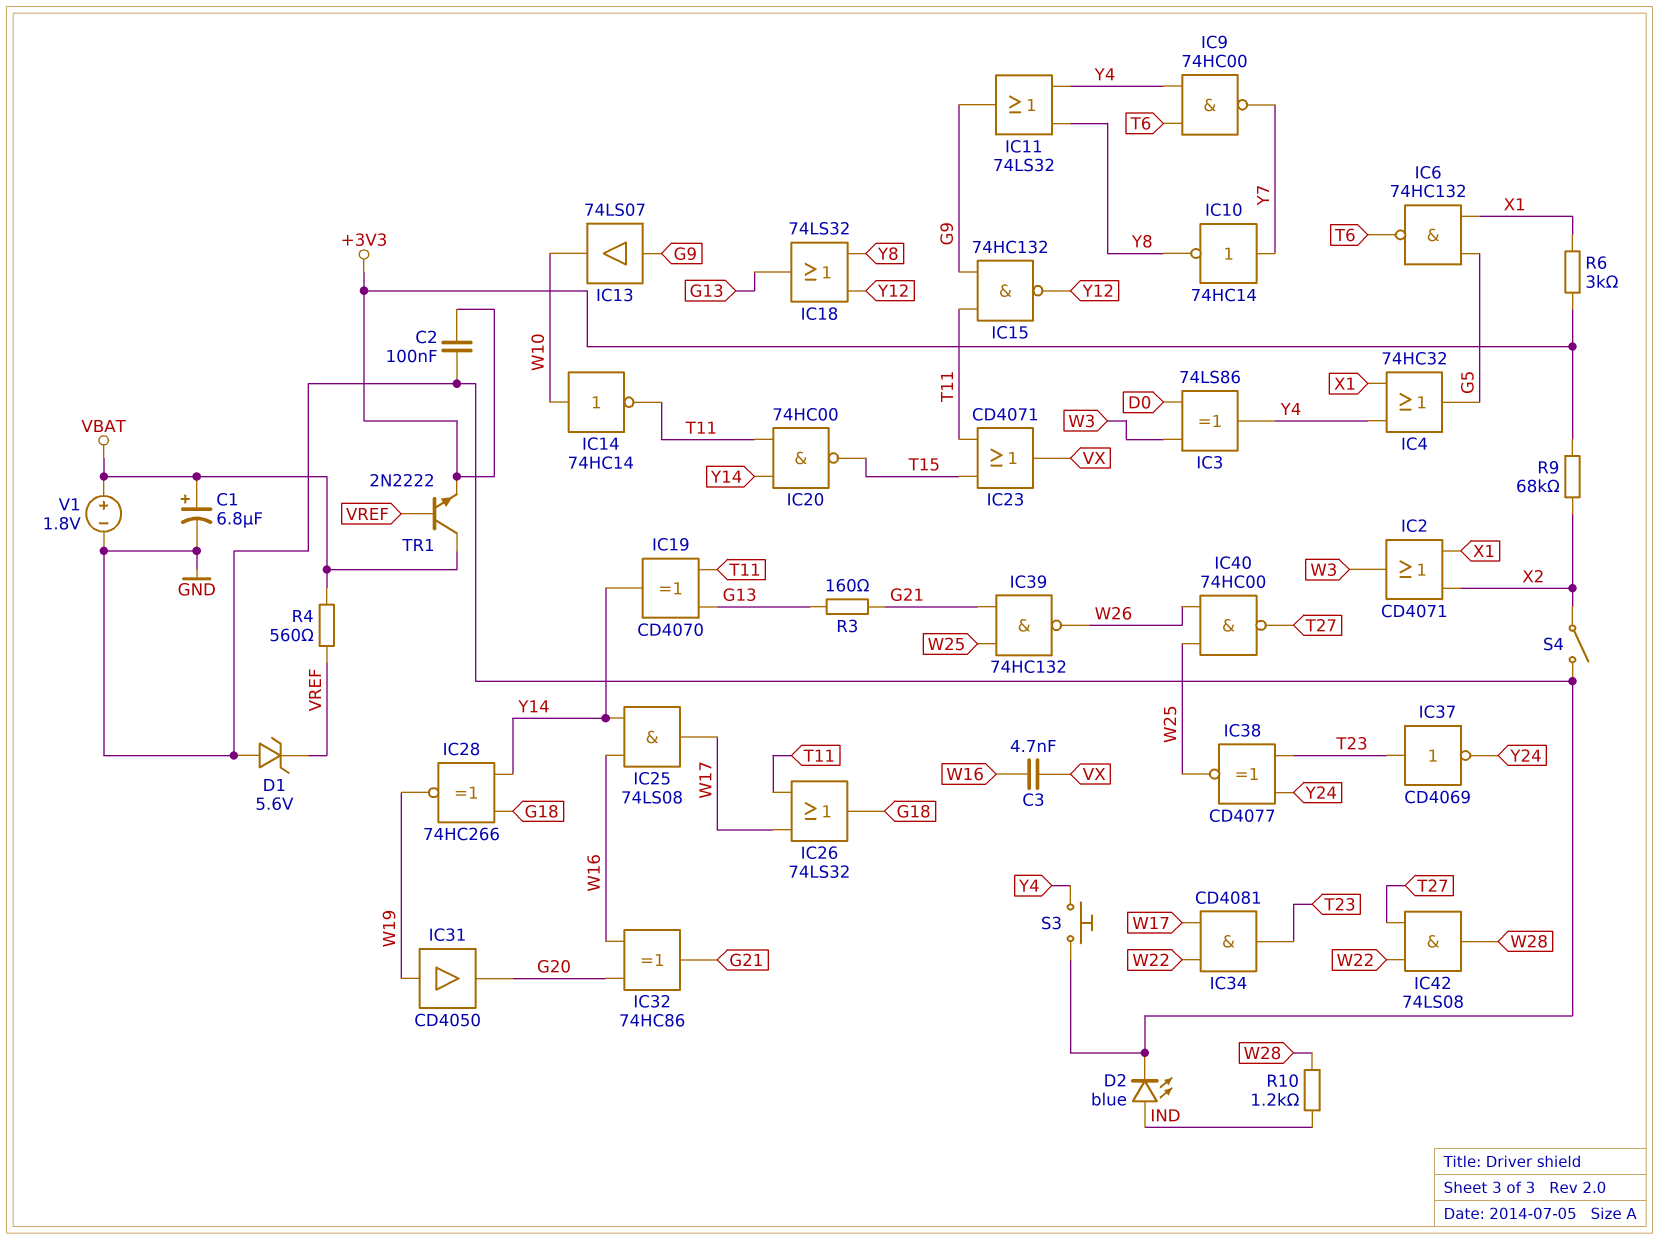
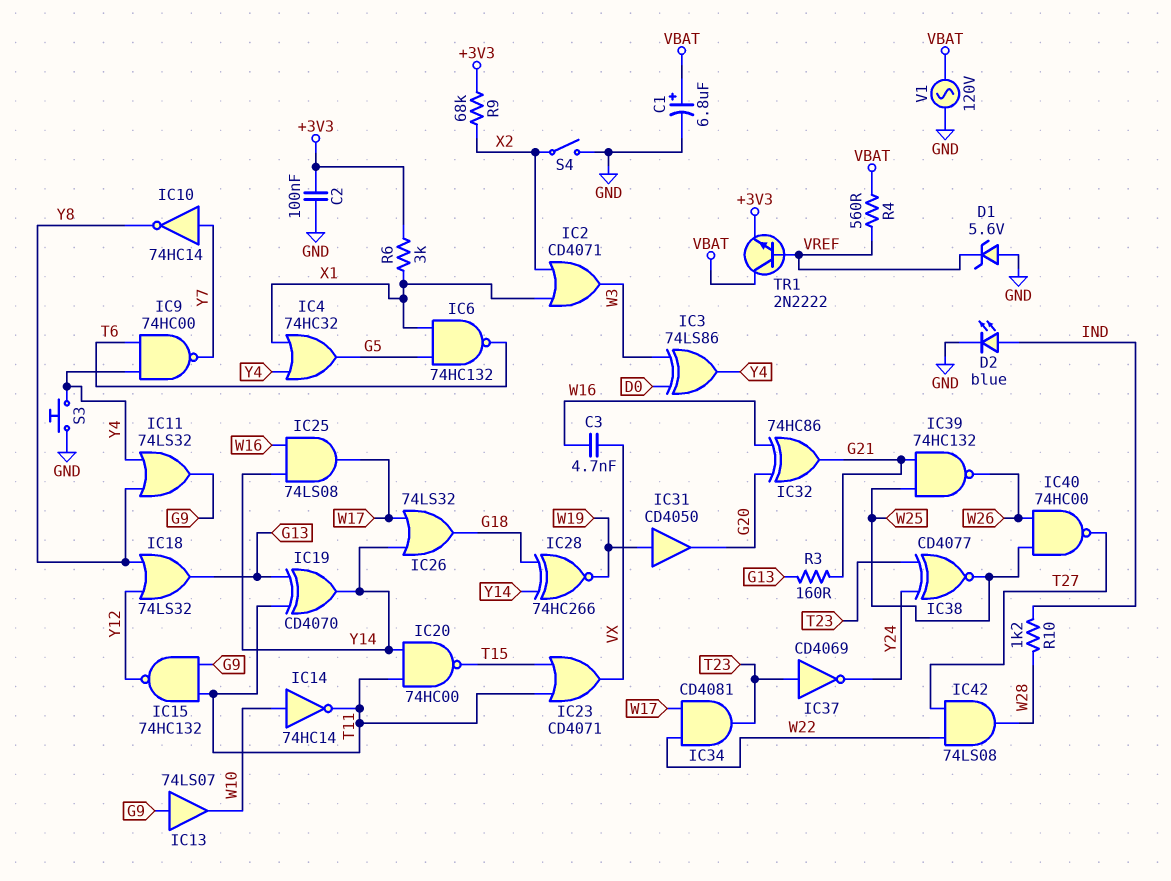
IC26: OR 74LS32 (in T11, in W17, out G18) -> OR 74LS32 (in W17, in Y14, out G18)
V1: 1.8V (plus VBAT, minus GND) -> AC 120V (GND, VBAT)

